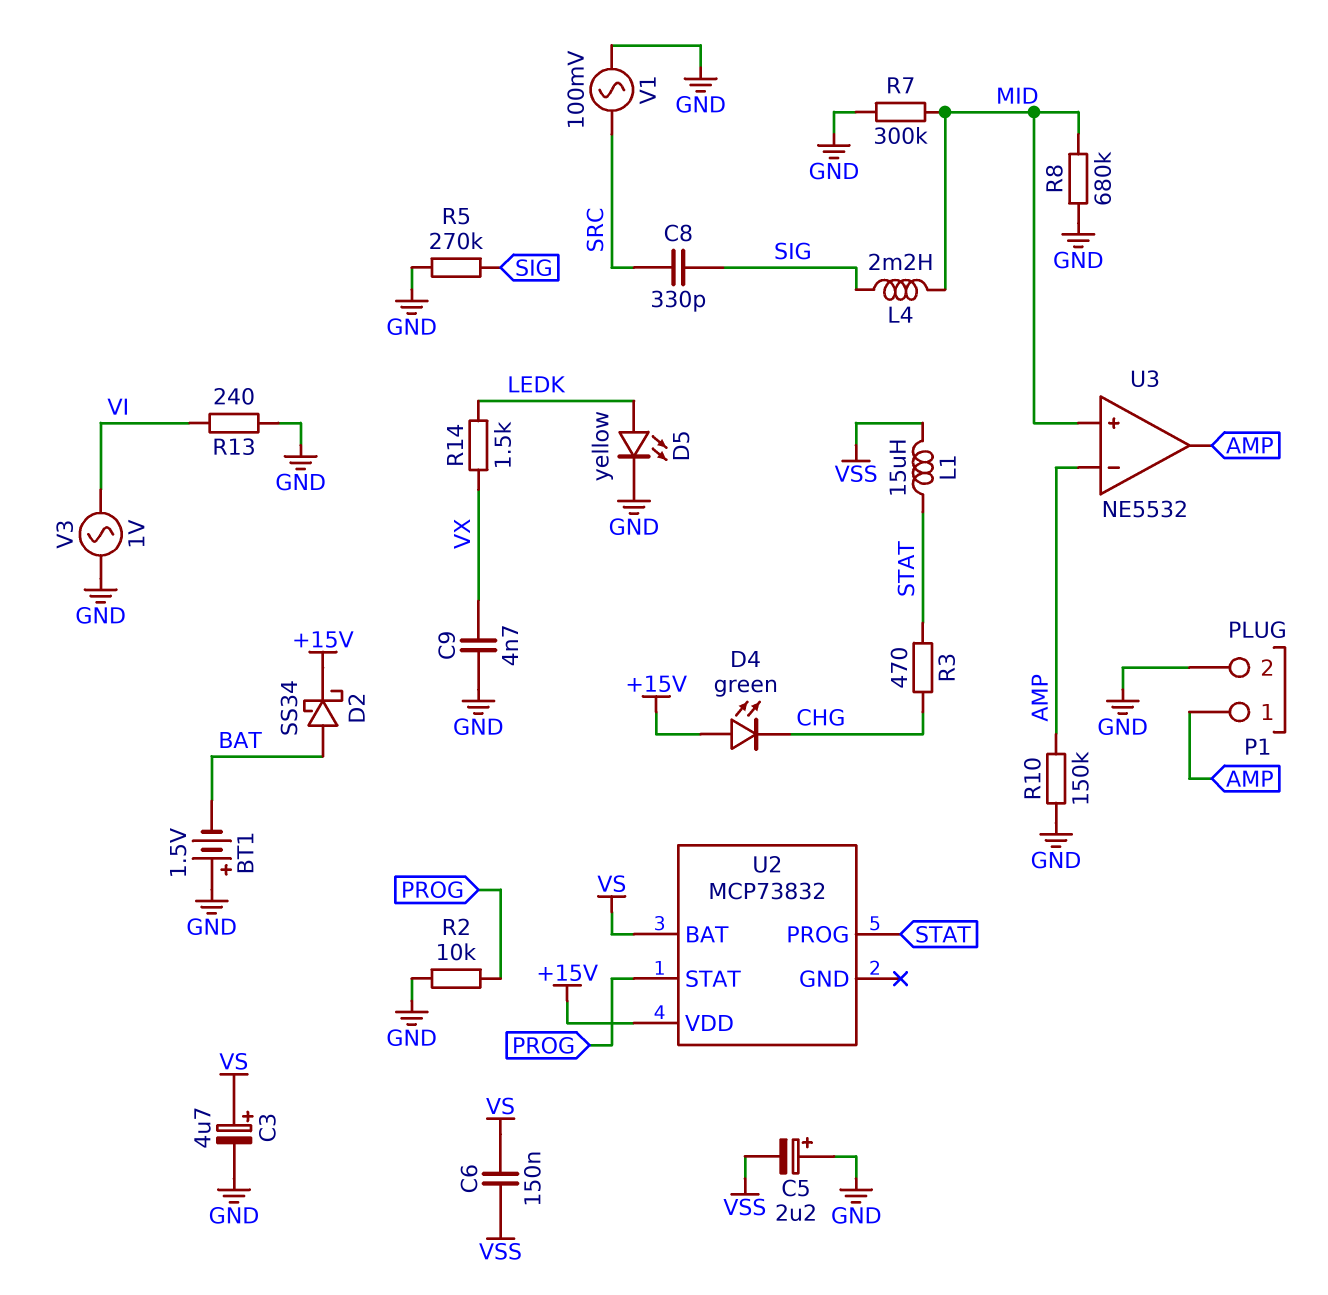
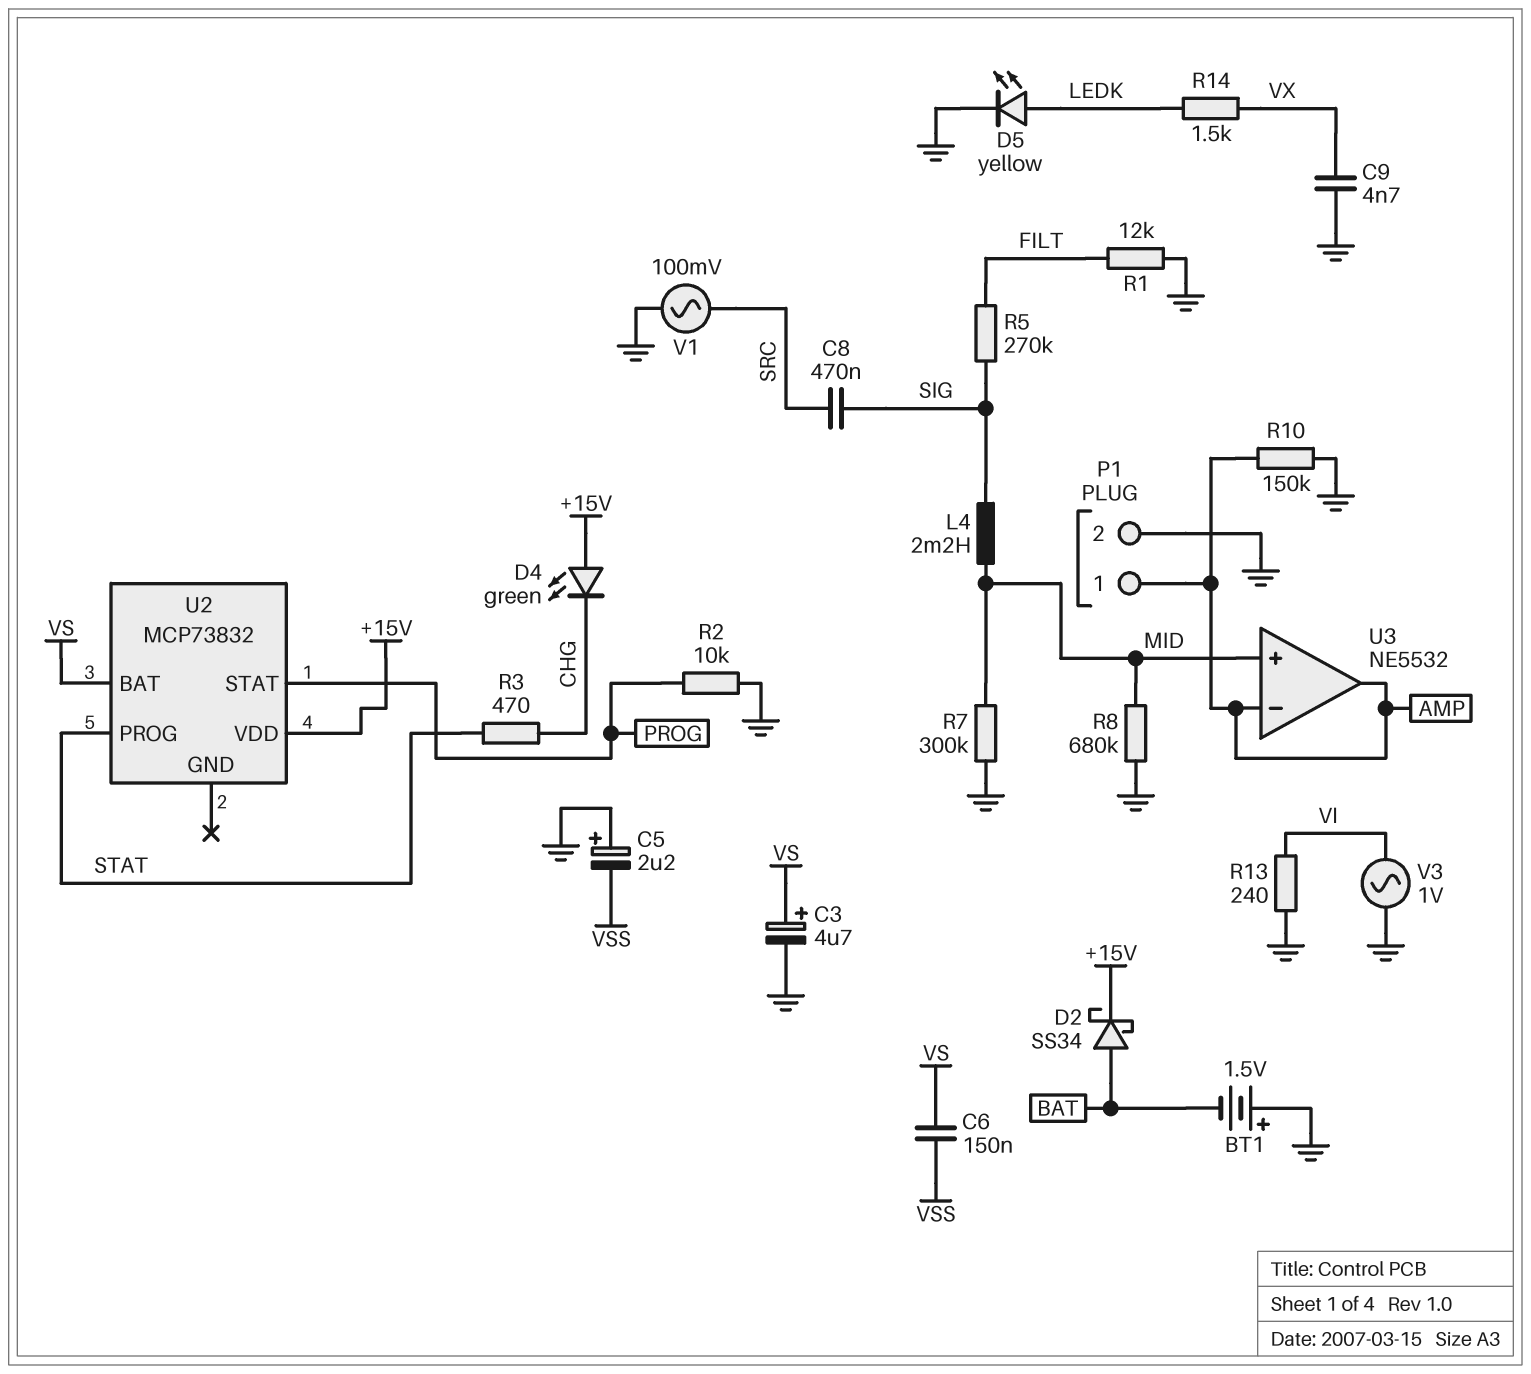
C8: 330pF (SIG, SRC) -> 470nF (SIG, SRC)
L1: 15uH (STAT, VSS) -> none
R1: none -> 12k (FILT, GND)
R5: 270k (GND, SIG) -> 270k (FILT, SIG)

